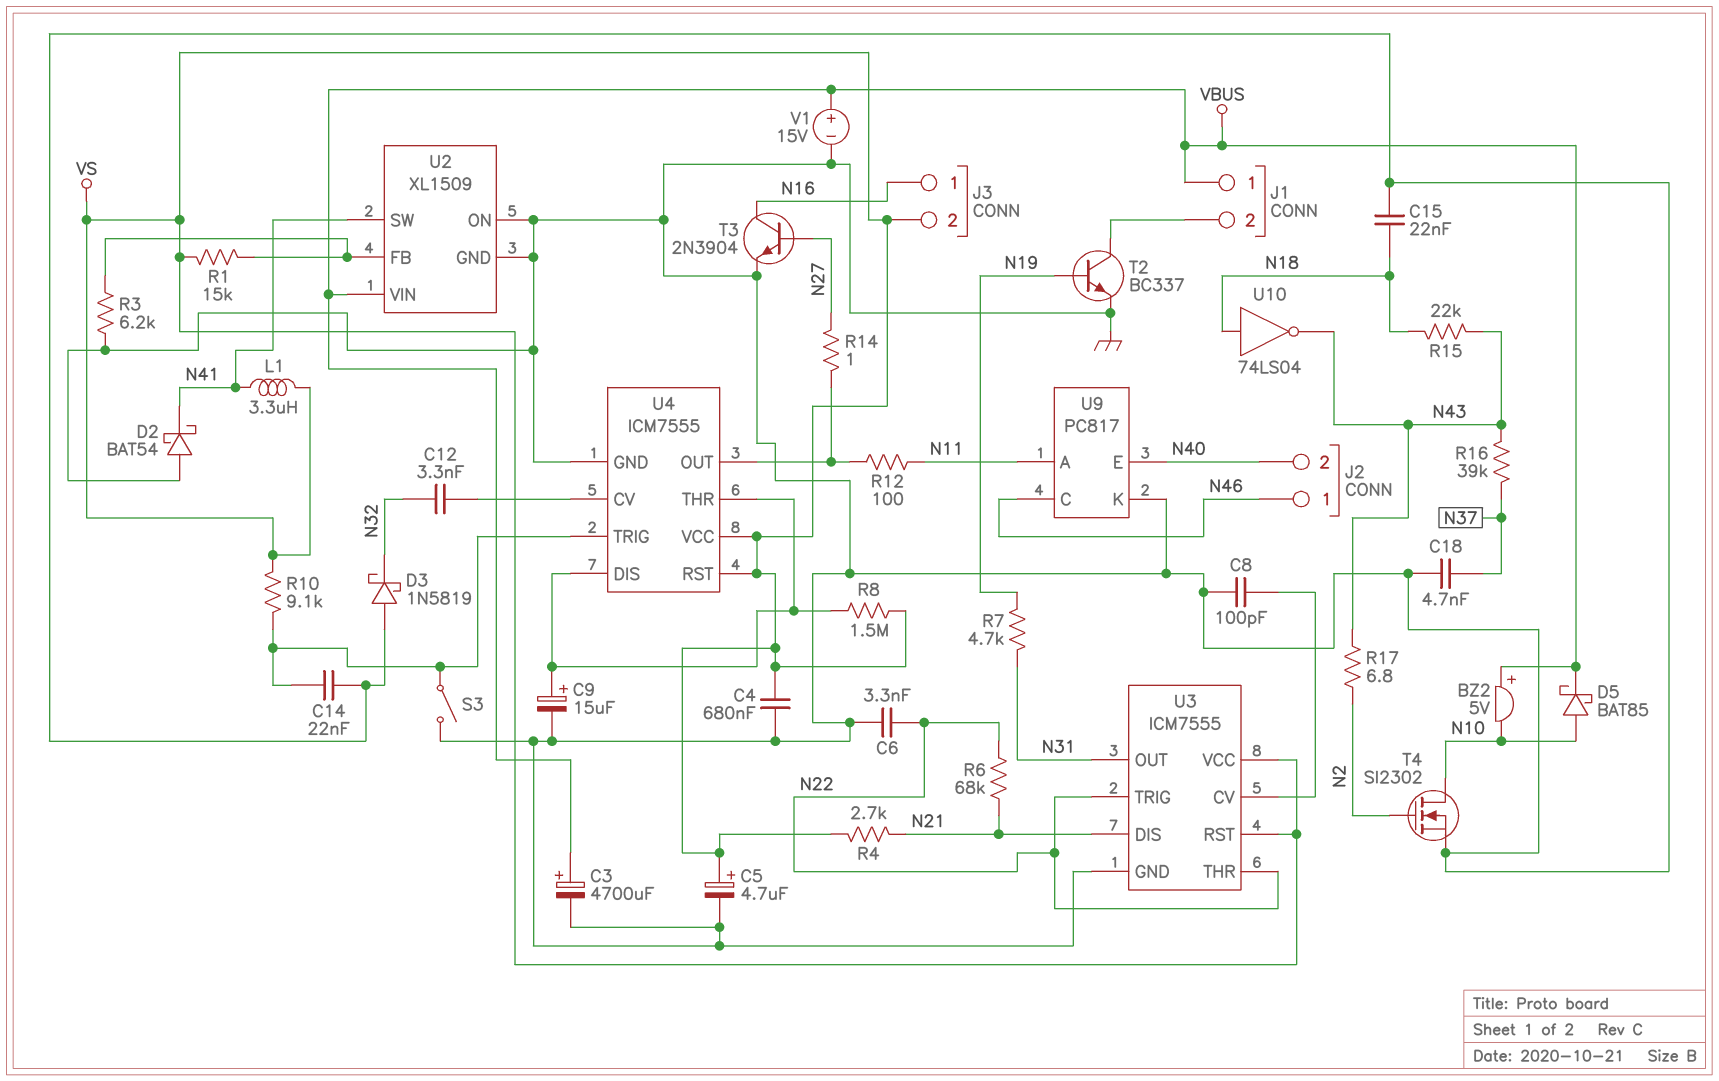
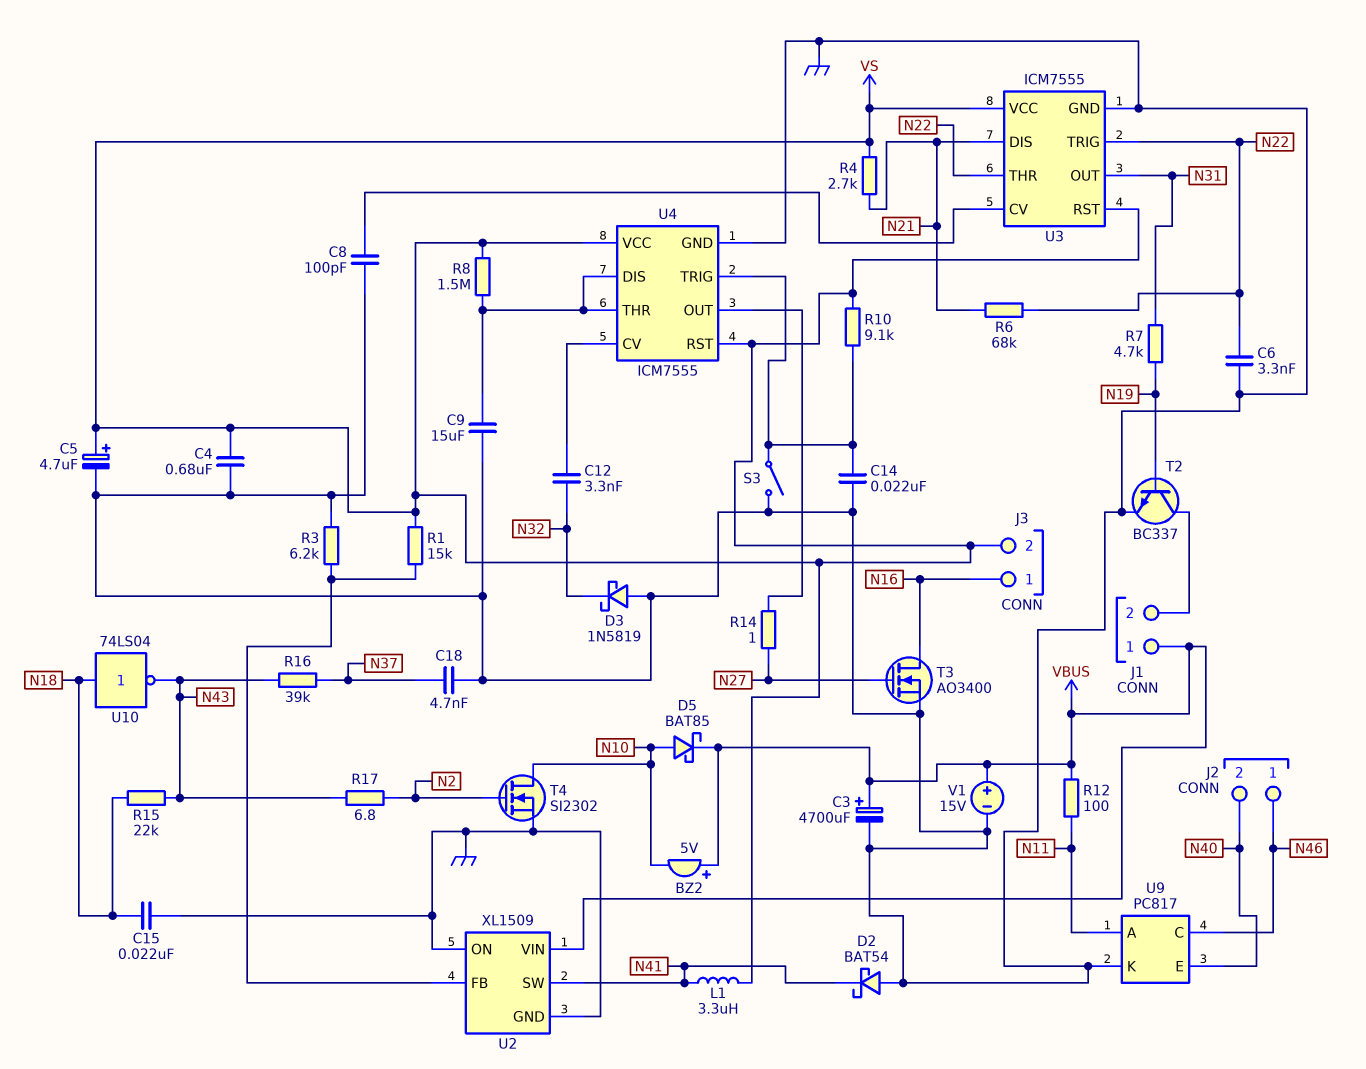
C9: 15uF (plus U4/DIS, minus GND) -> 15uF (GND, U4/DIS)
R12: 100 (N11, U4/OUT) -> 100 (N11, VBUS)
T3: NPN 2N3904 (B N27, C N16, E GND) -> NMOS AO3400 (G N27, D N16, S GND)

